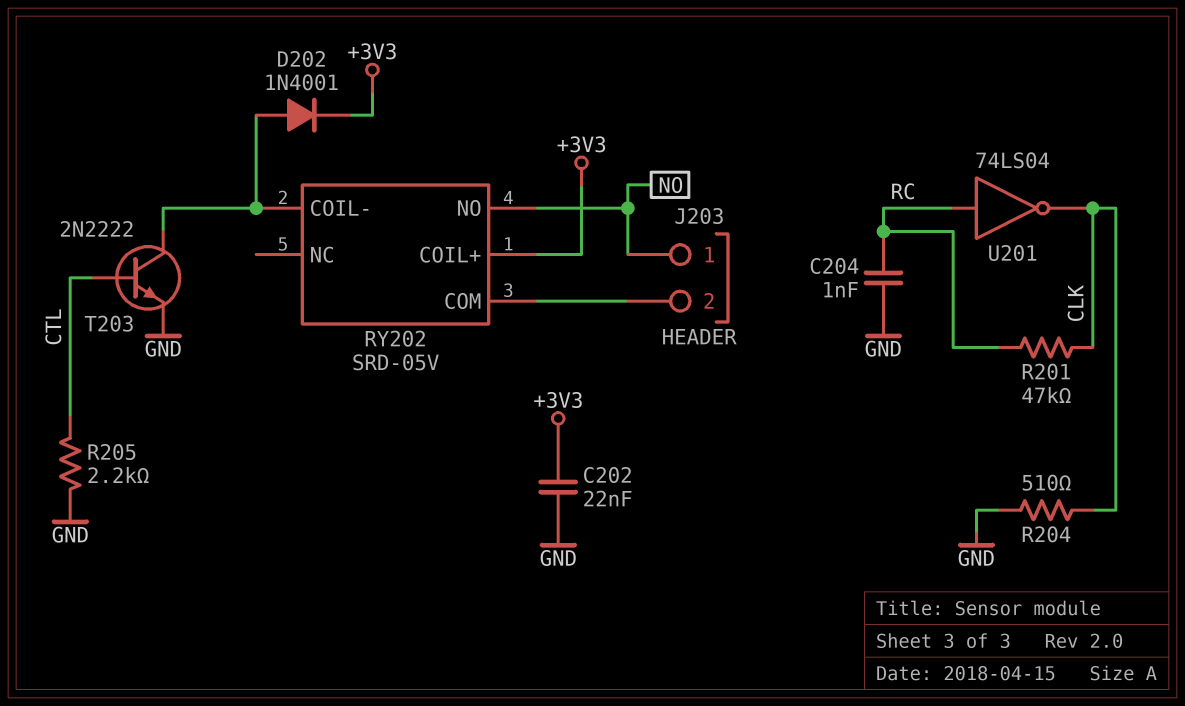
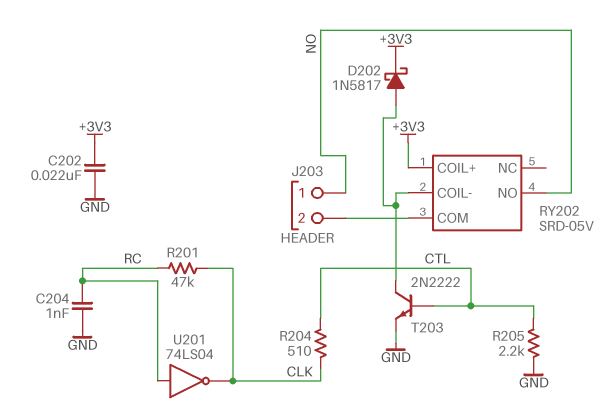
D202: diode 1N4001 (A RY202/COIL-, K +3V3) -> schottky 1N5817 (A RY202/COIL-, K +3V3)
R204: 510 (CLK, GND) -> 510 (CLK, CTL)

